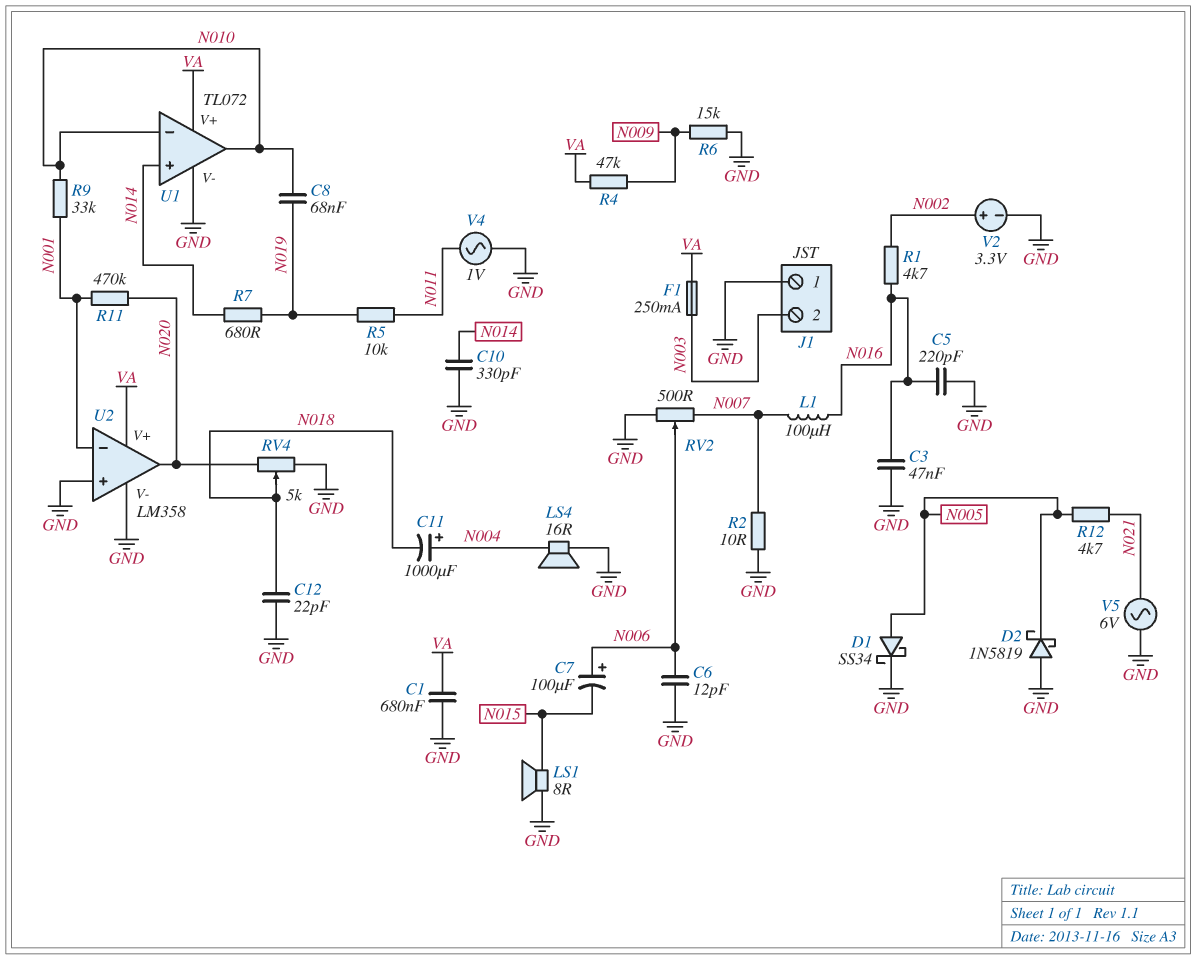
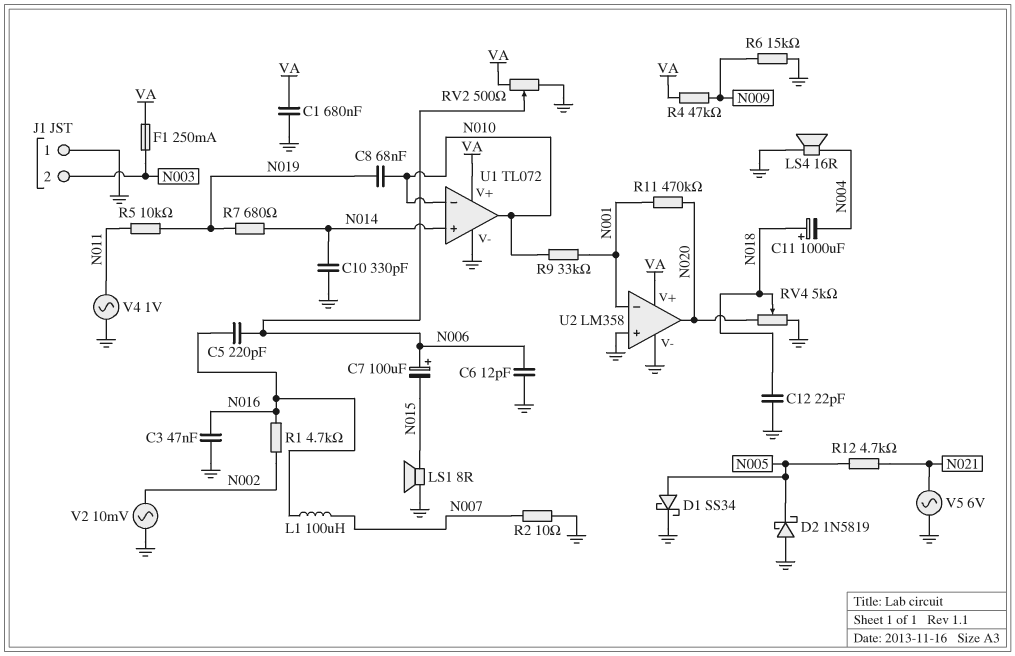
C5: 220pF (GND, N016) -> 220pF (N006, N016)
C11: 1000uF (plus N004, minus N018) -> 1000uF (plus N018, minus N004)
RV2: 500 (GND, N007, wiper N006) -> 500 (GND, VA, wiper N006)
V2: 3.3V (plus N002, minus GND) -> AC 10mV (GND, N002)

